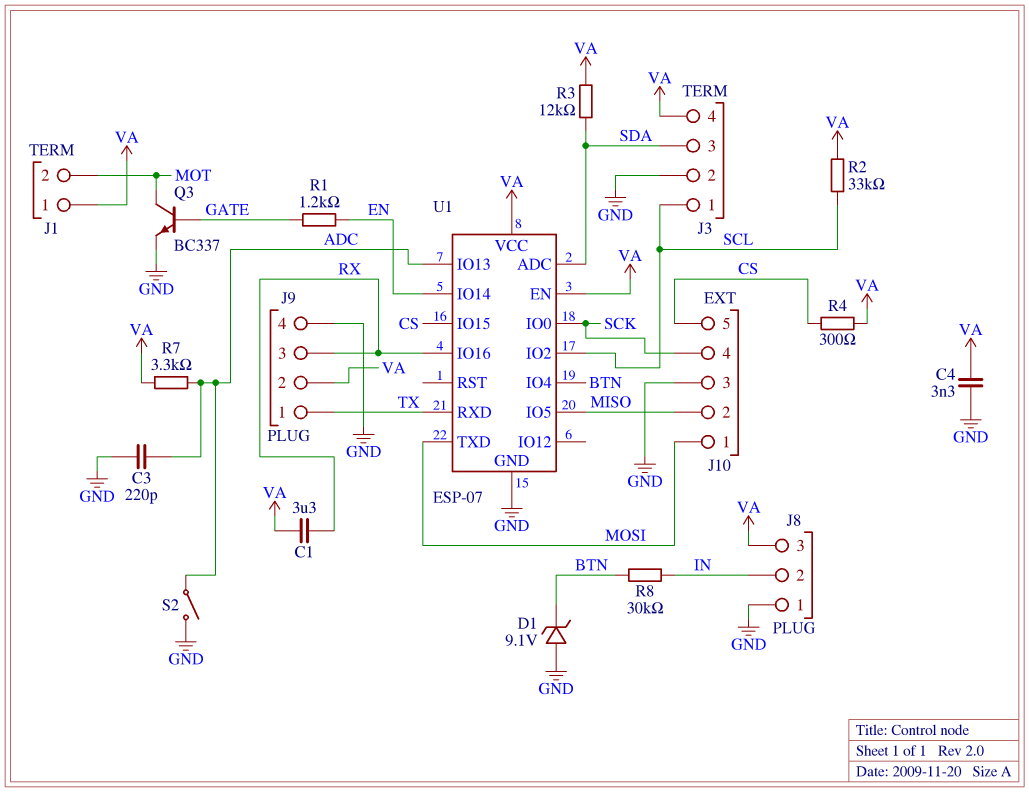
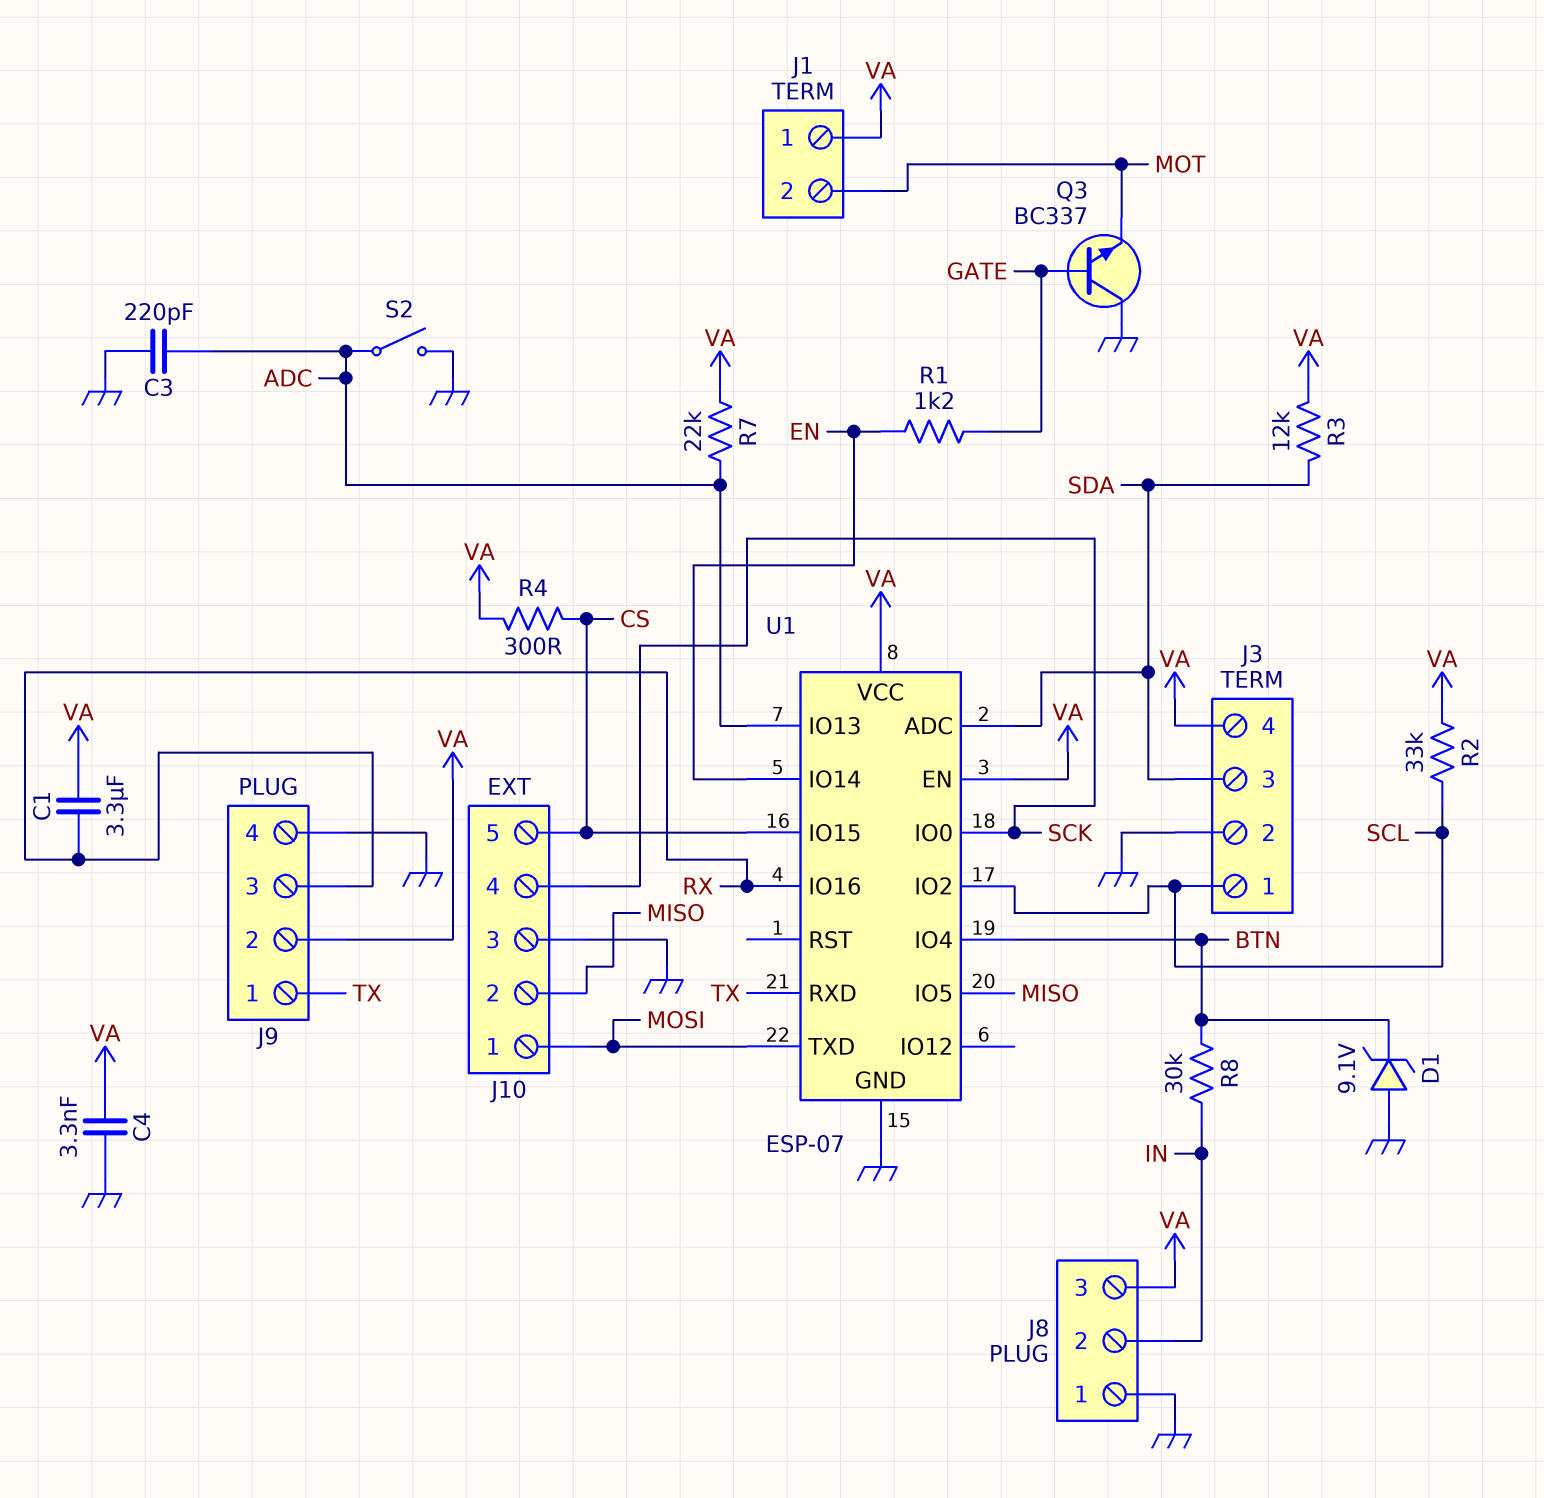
Q3: NPN BC337 (B GATE, C MOT, E GND) -> NPN BC337 (B GATE, C GND, E MOT)
R7: 3.3k (ADC, VA) -> 22k (ADC, VA)

